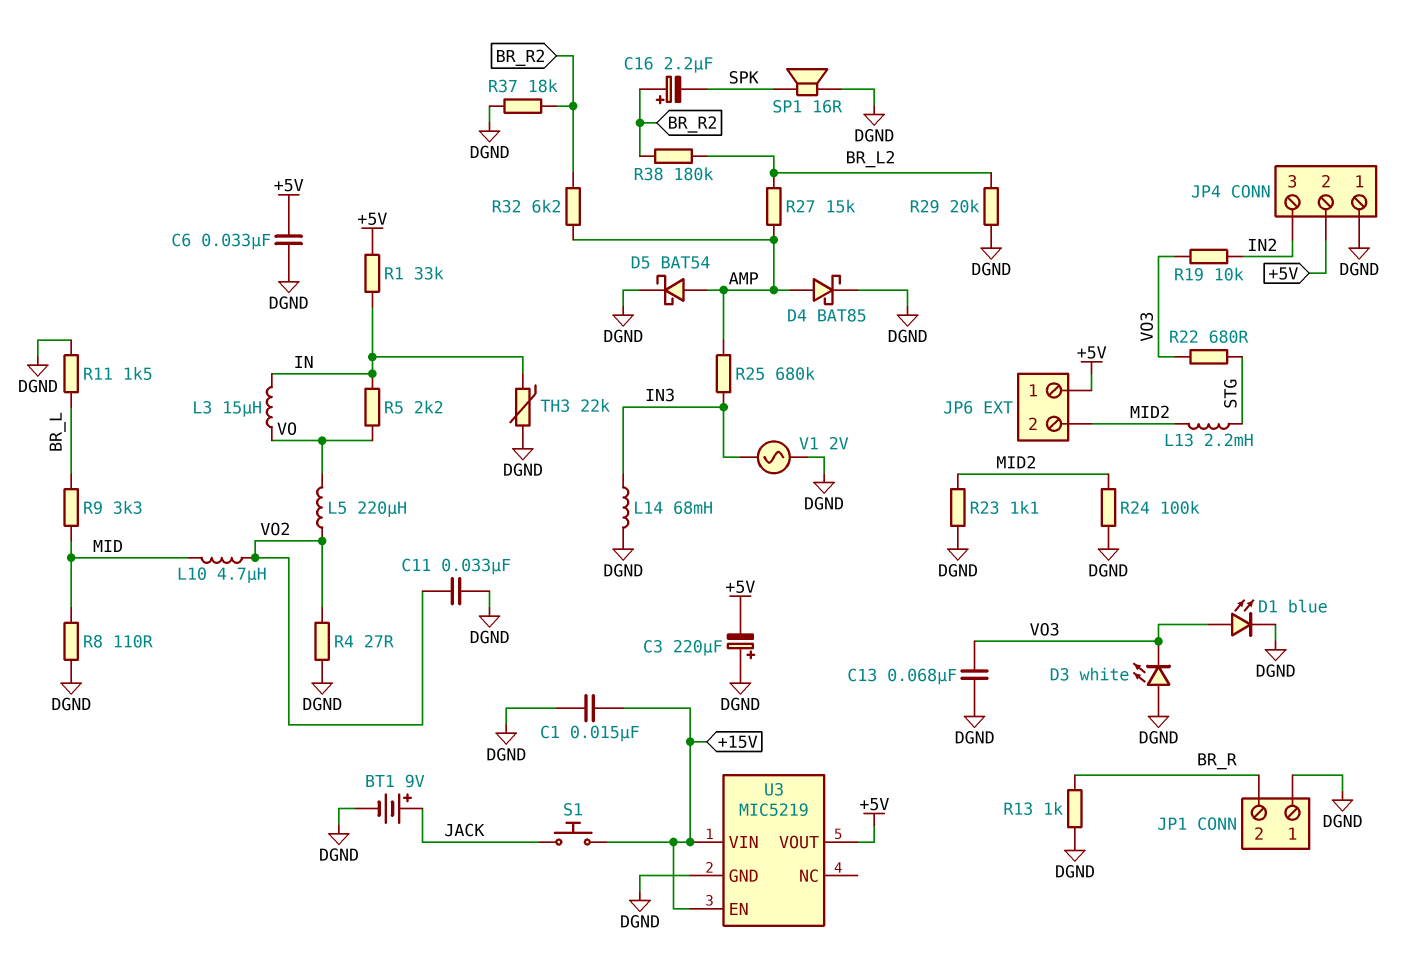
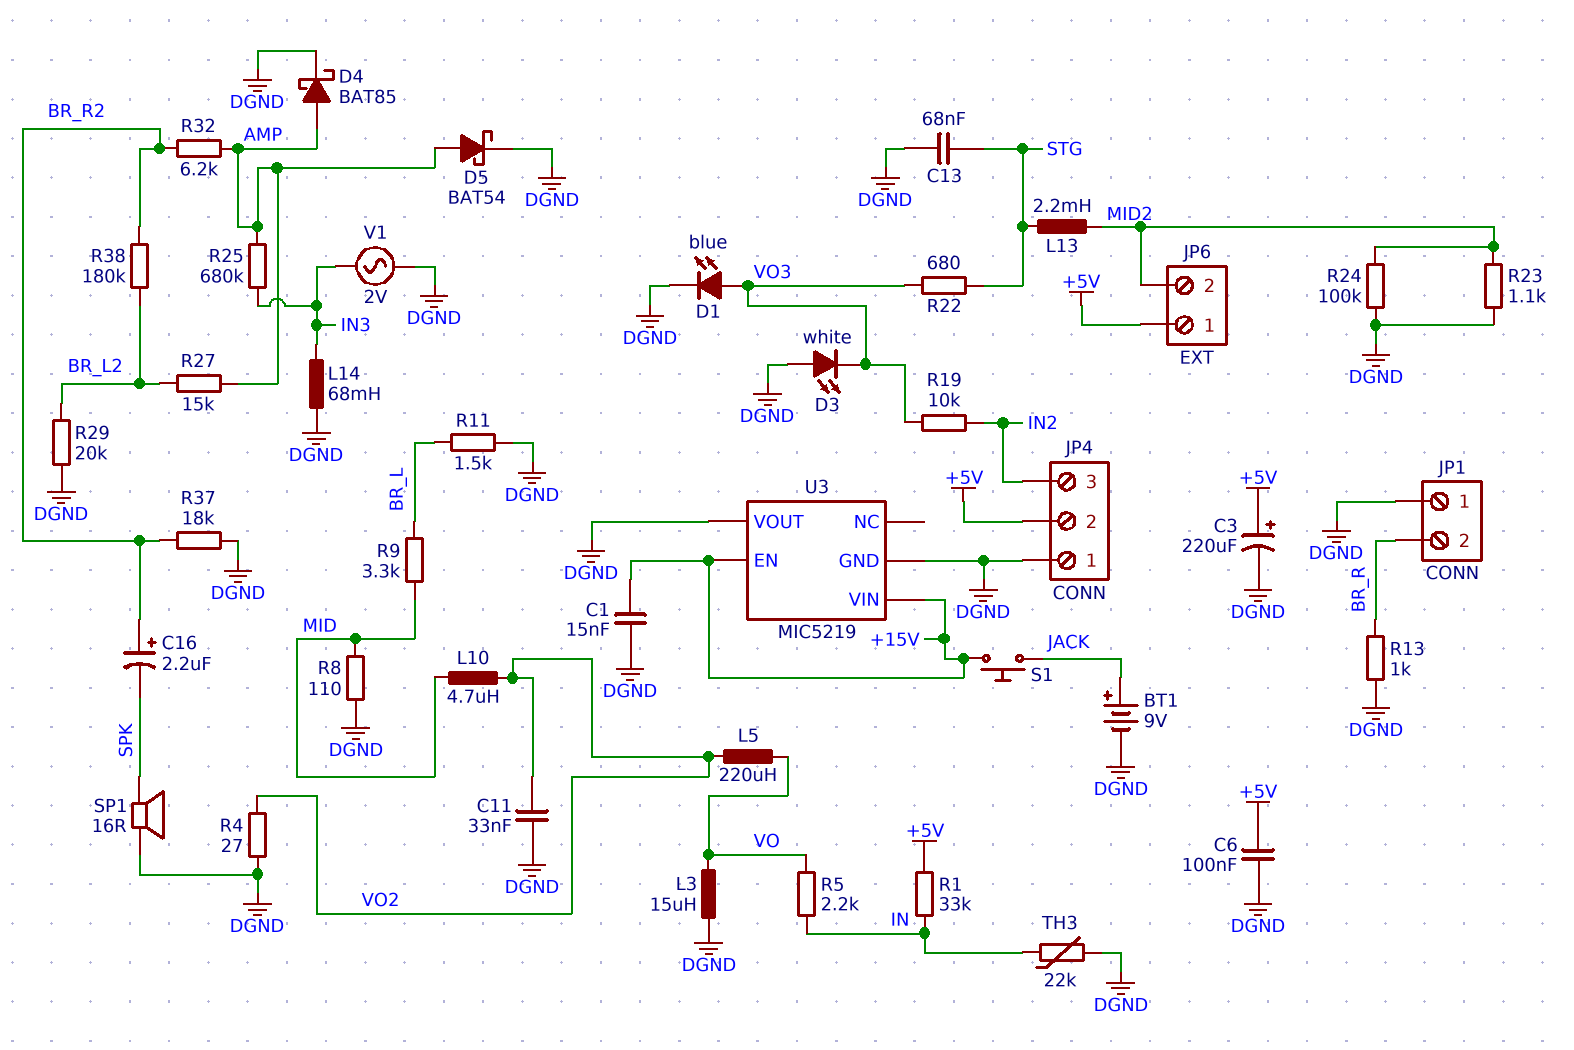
C3: 220uF (plus DGND, minus +5V) -> 220uF (plus +5V, minus DGND)
C6: 33nF (+5V, DGND) -> 100nF (+5V, DGND)
C13: 68nF (DGND, VO3) -> 68nF (DGND, STG)
L3: 15uH (IN, VO) -> 15uH (DGND, VO)
U3 pin VOUT: +5V -> DGND

